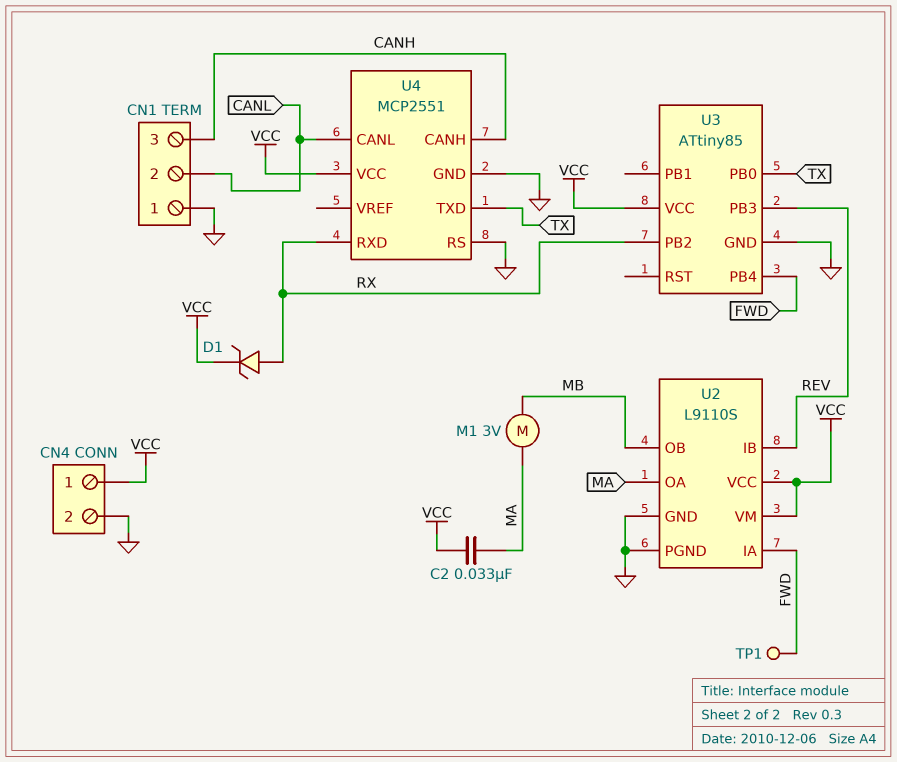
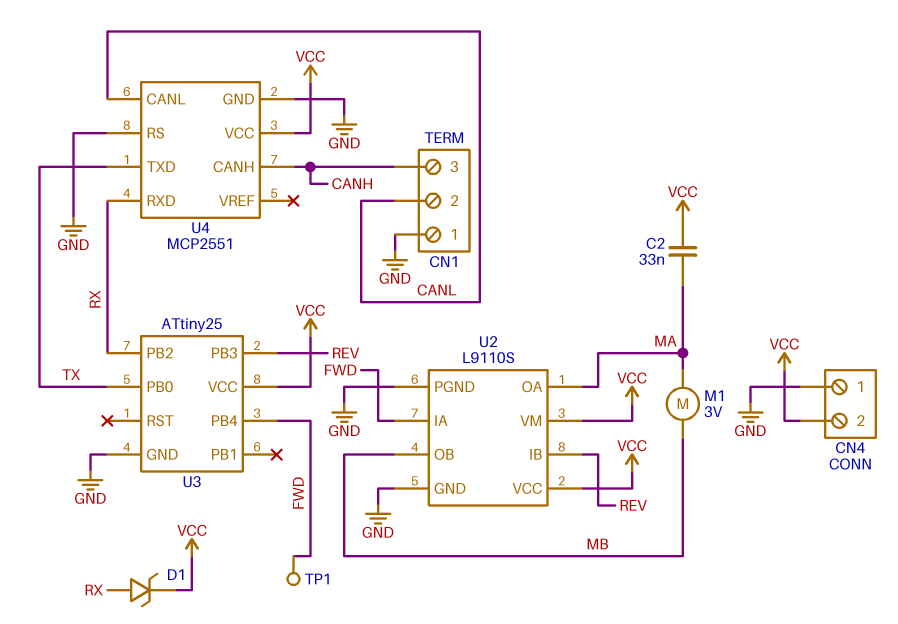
CN4 pin 1: VCC -> GND
CN4 pin 2: GND -> VCC
U3: ATtiny85 -> ATtiny25

